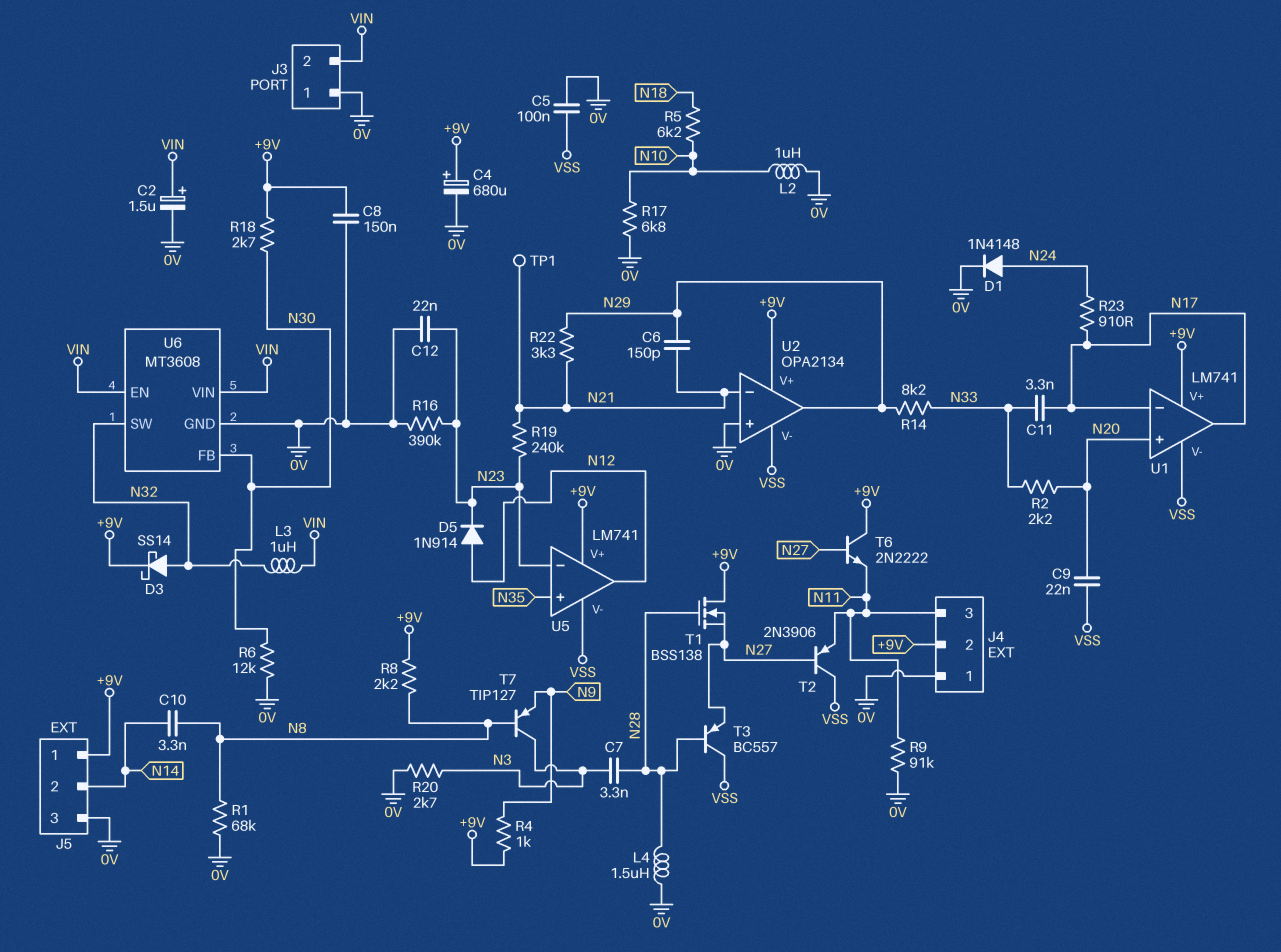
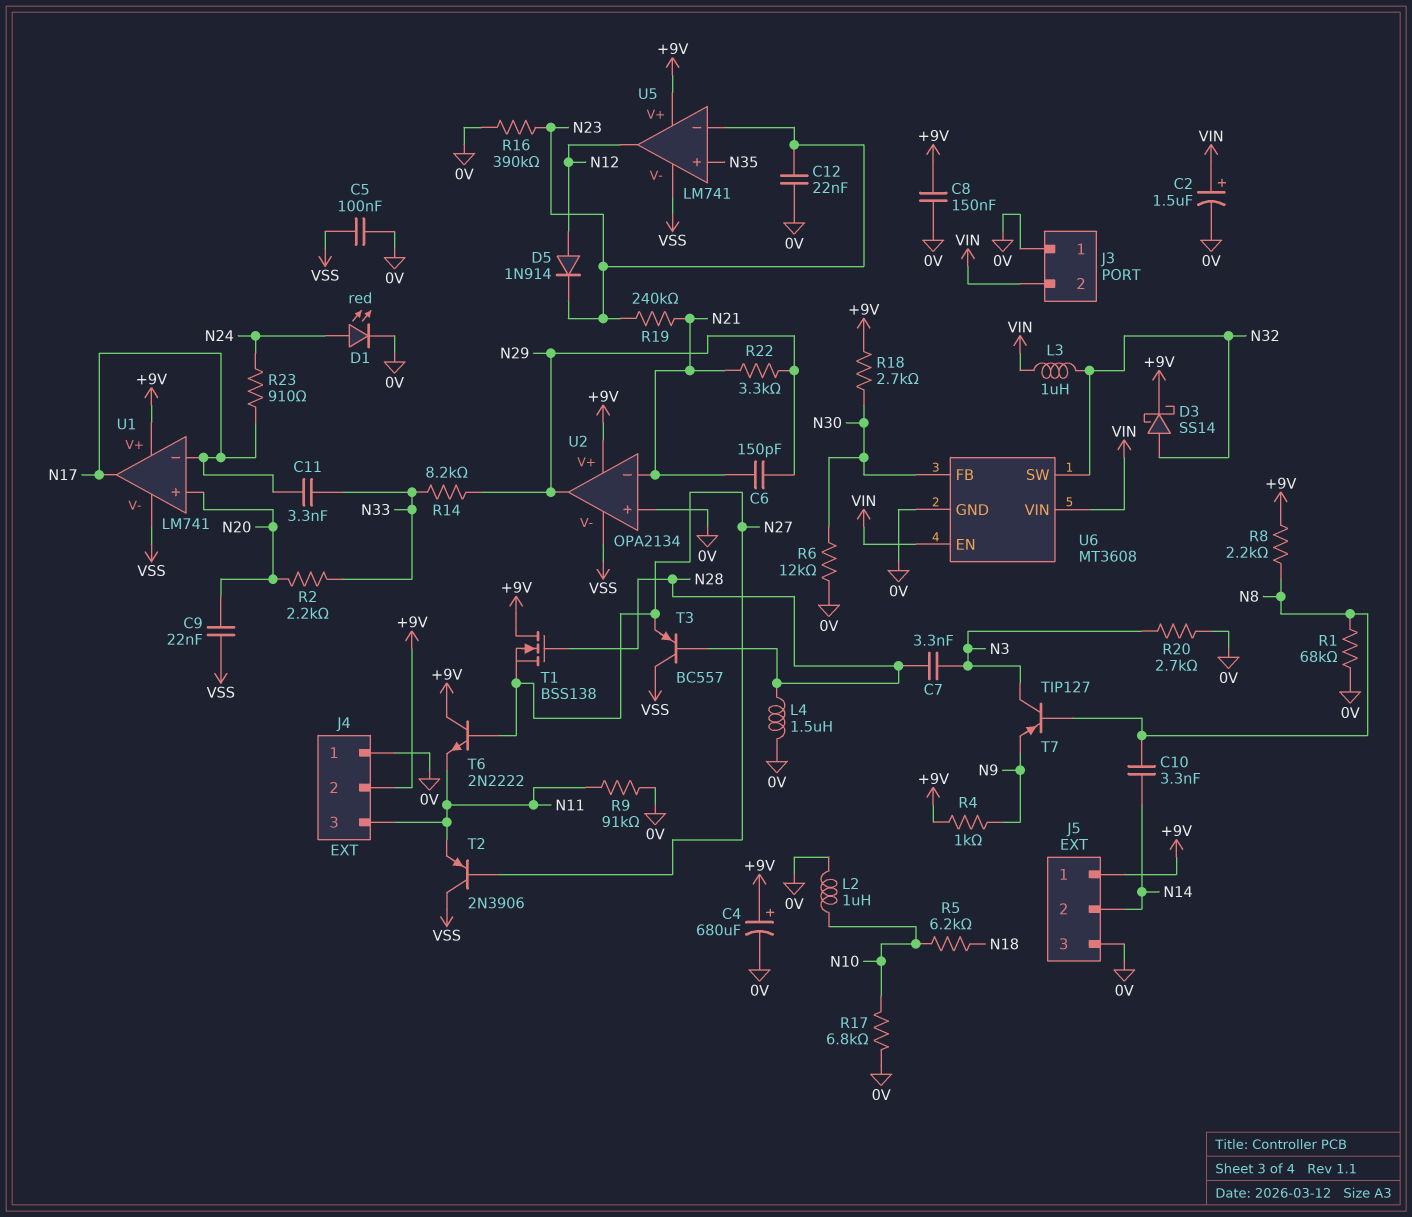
D1: diode 1N4148 (A N24, K 0V) -> LED red (A N24, K 0V)
TP1: test point (N21) -> none

